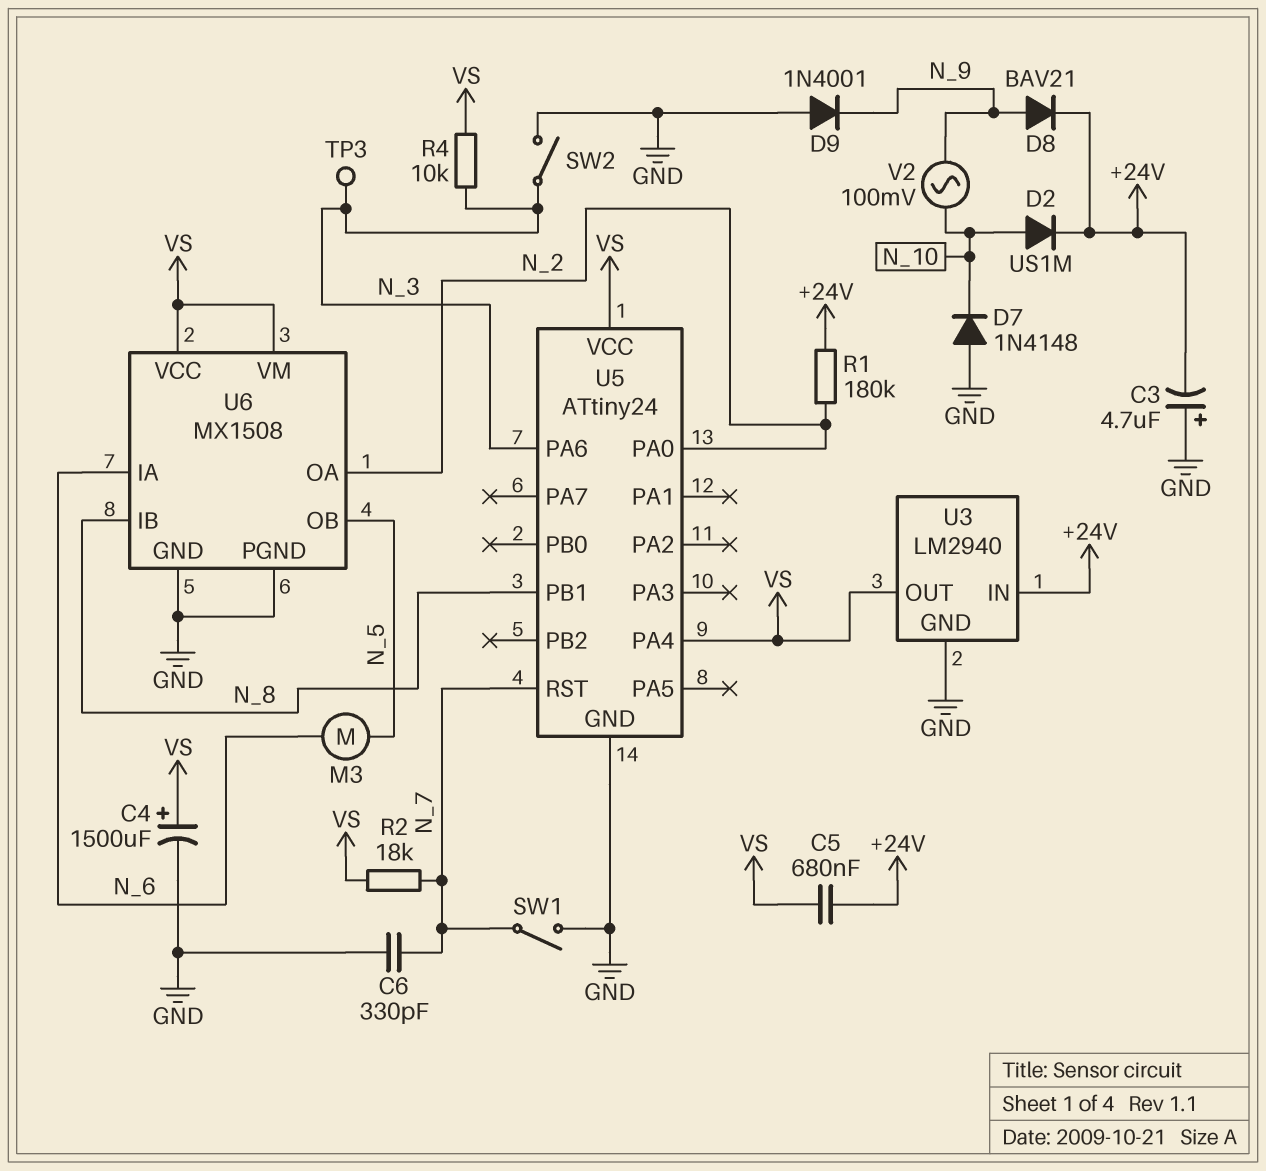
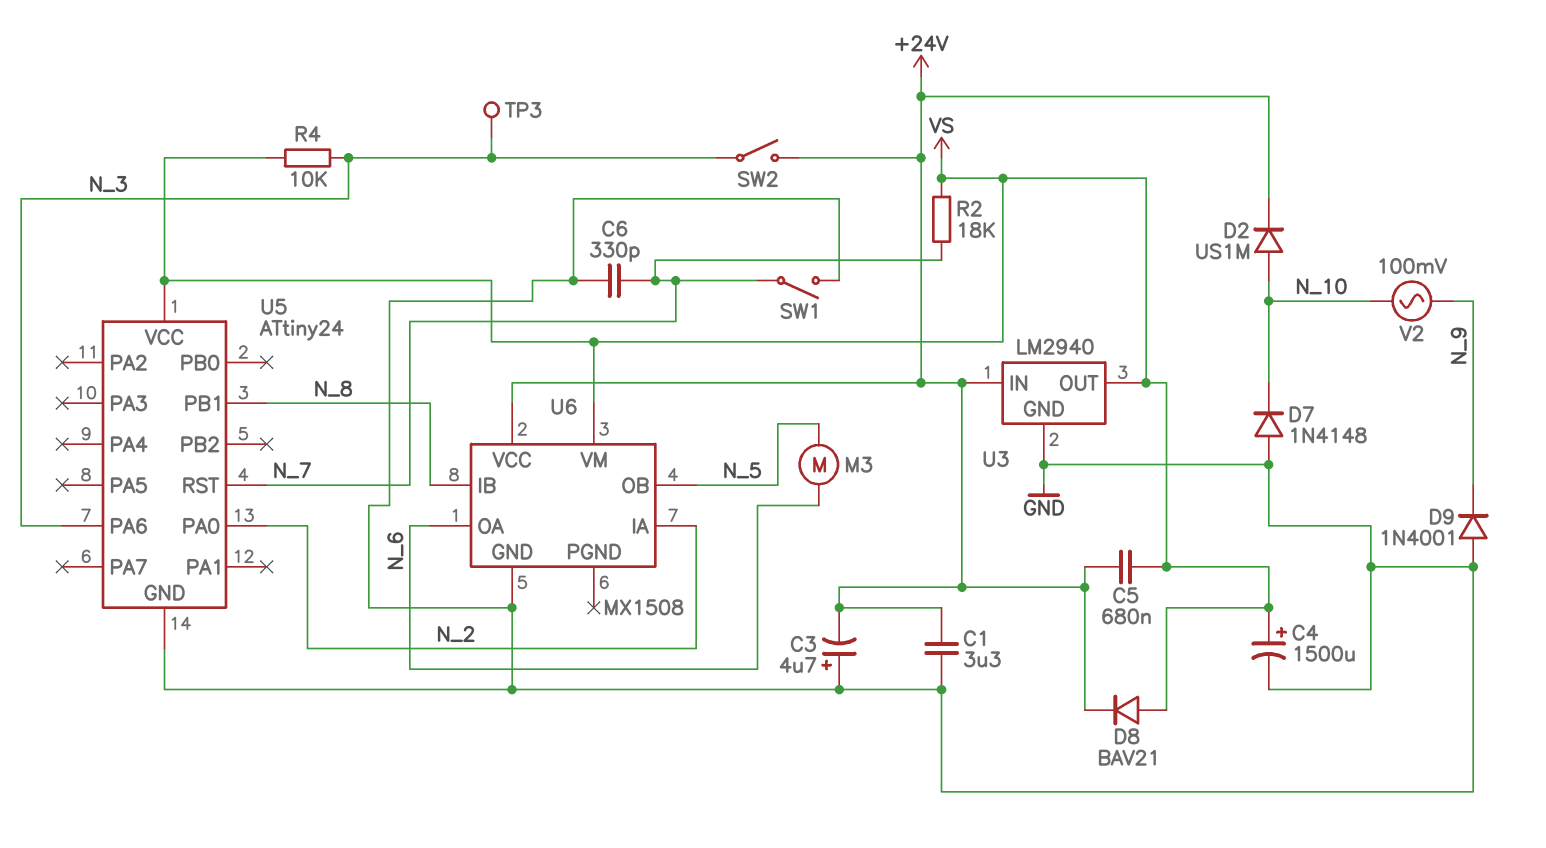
C1: none -> 3.3uF (+24V, GND)
D8: diode BAV21 (A N_9, K +24V) -> diode BAV21 (A VS, K +24V)
R1: 180k (+24V, N_2) -> none
SW2: switch (GND, N_3) -> switch (+24V, N_3)
U5 pin PA4: VS -> none
U6 pin IA: N_6 -> N_2
U6 pin OA: N_2 -> N_6
U6 pin PGND: GND -> none
U6 pin VCC: VS -> +24V

